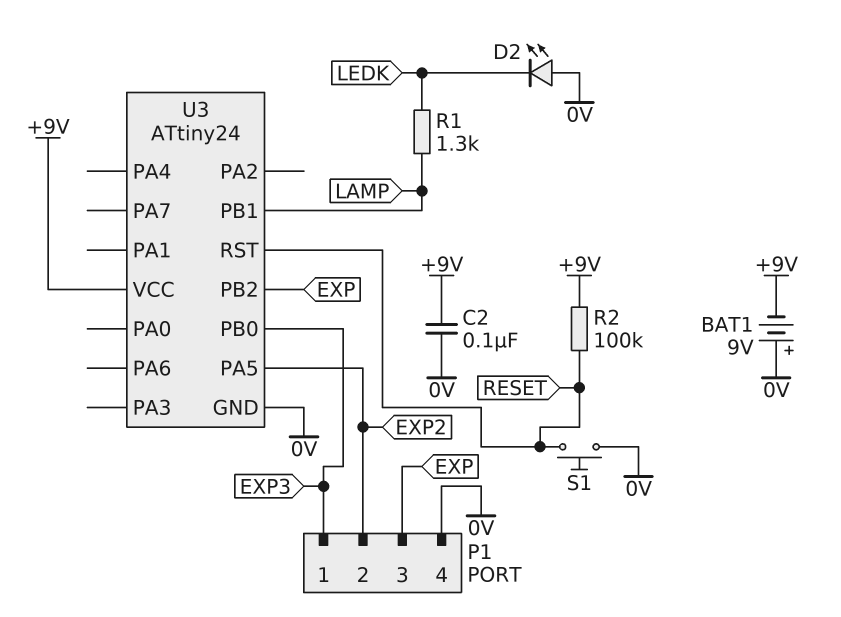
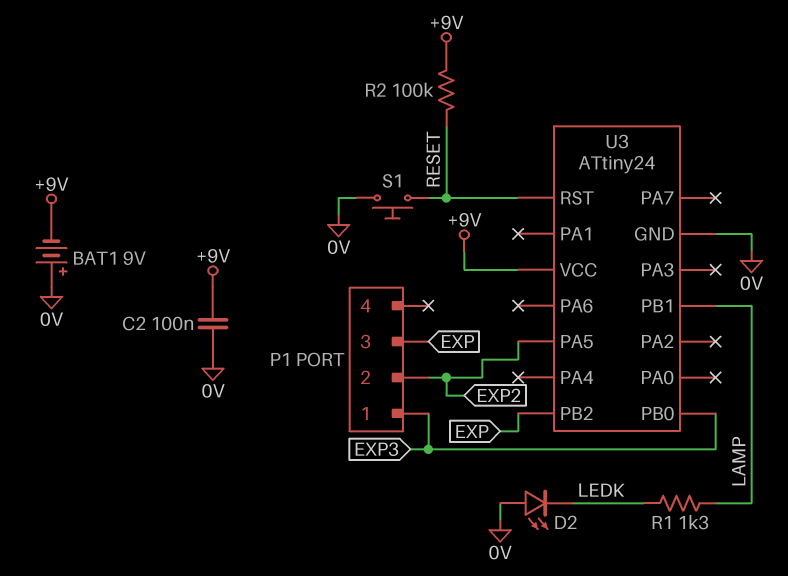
P1 pin 4: 0V -> none

